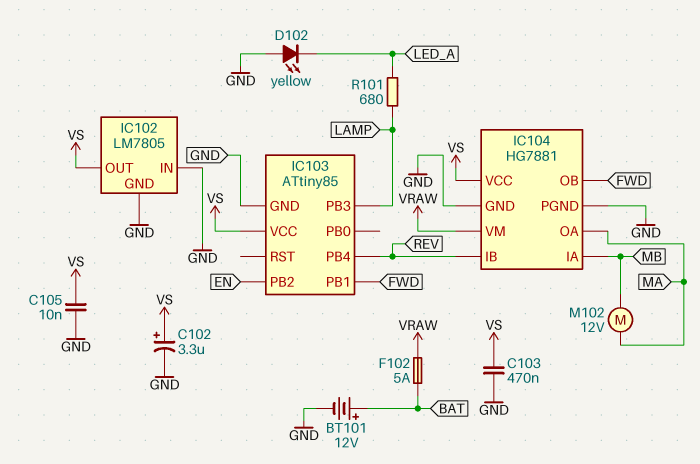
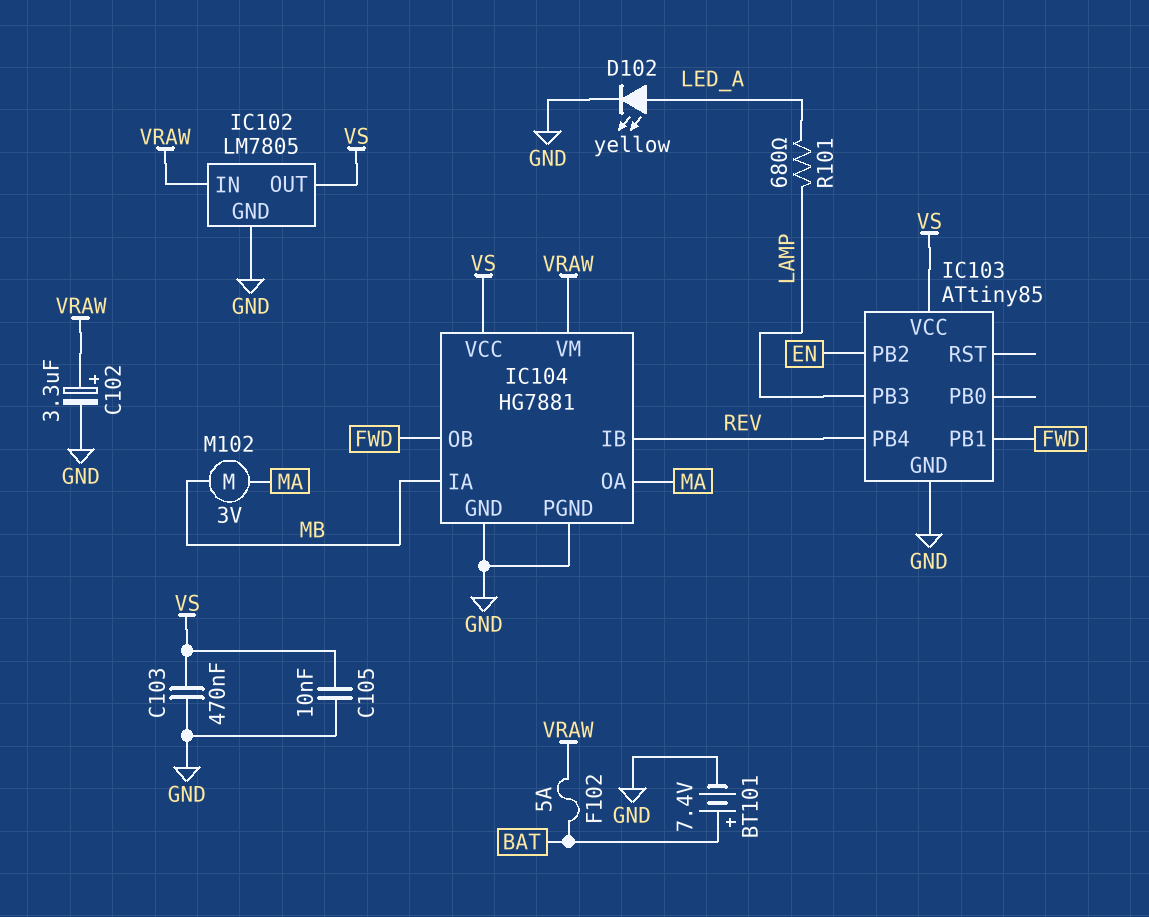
BT101: 12V (plus BAT, minus GND) -> 7.4V (plus BAT, minus GND)
C102: 3.3uF (plus VS, minus GND) -> 3.3uF (plus VRAW, minus GND)
D102: LED yellow (A GND, K LED_A) -> LED yellow (A LED_A, K GND)
IC102 pin IN: GND -> VRAW
M102: motor 12V (MA, MB) -> motor 3V (MA, MB)

